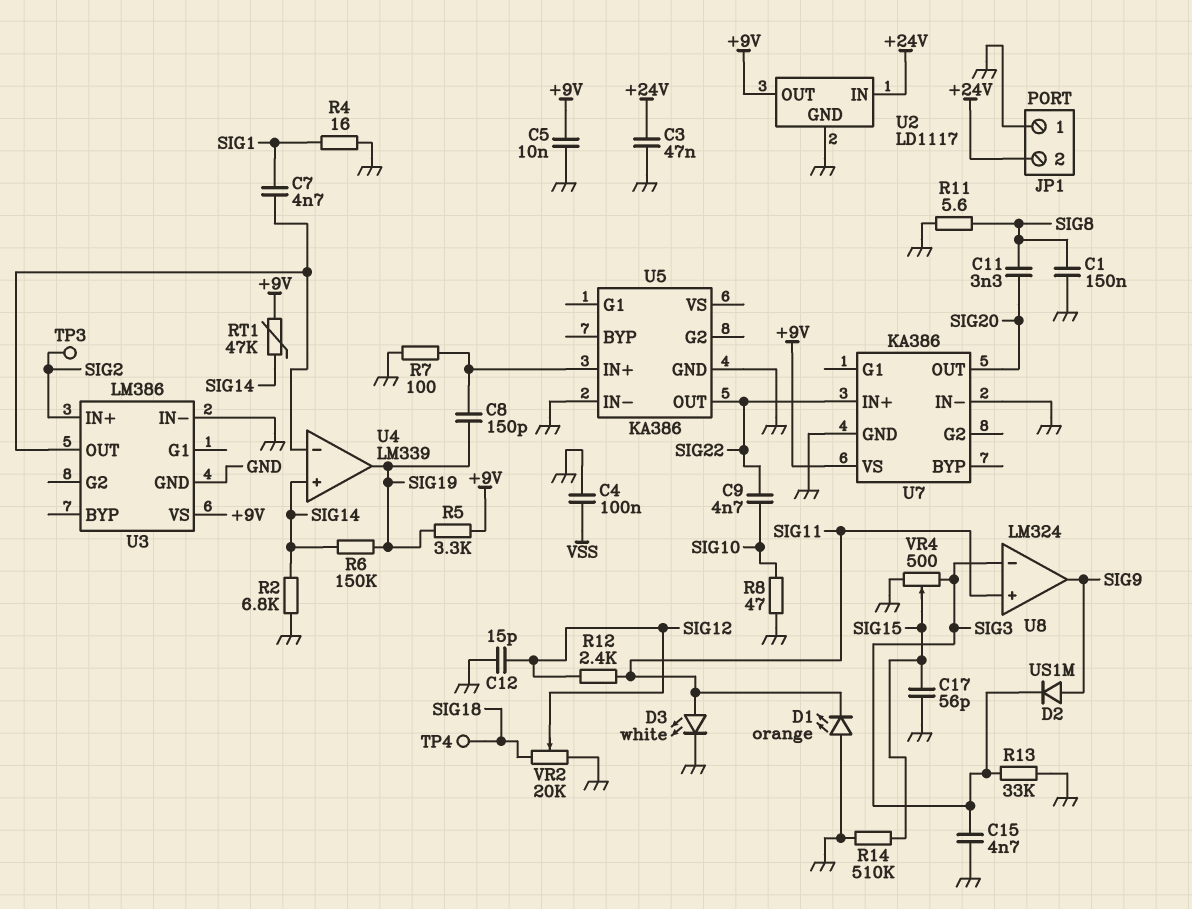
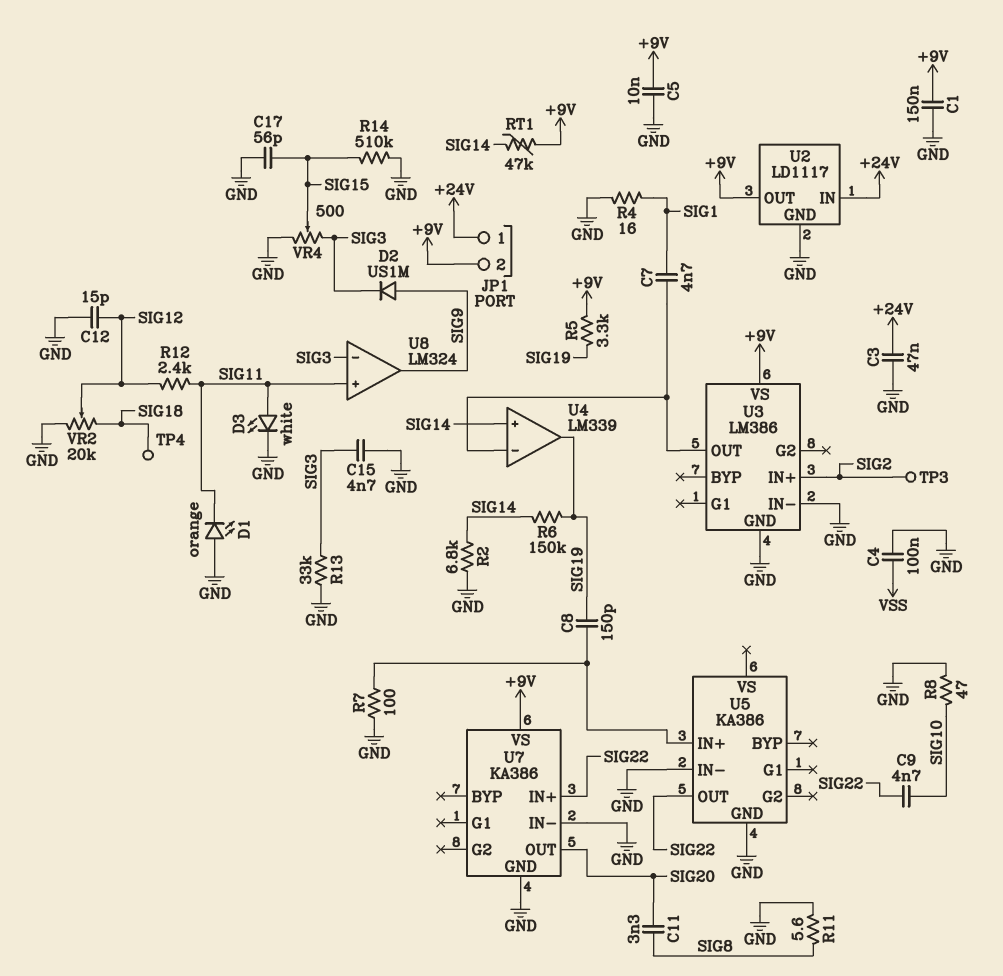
C1: 150nF (GND, SIG8) -> 150nF (+9V, GND)
JP1 pin 1: GND -> +24V
JP1 pin 2: +24V -> +9V

